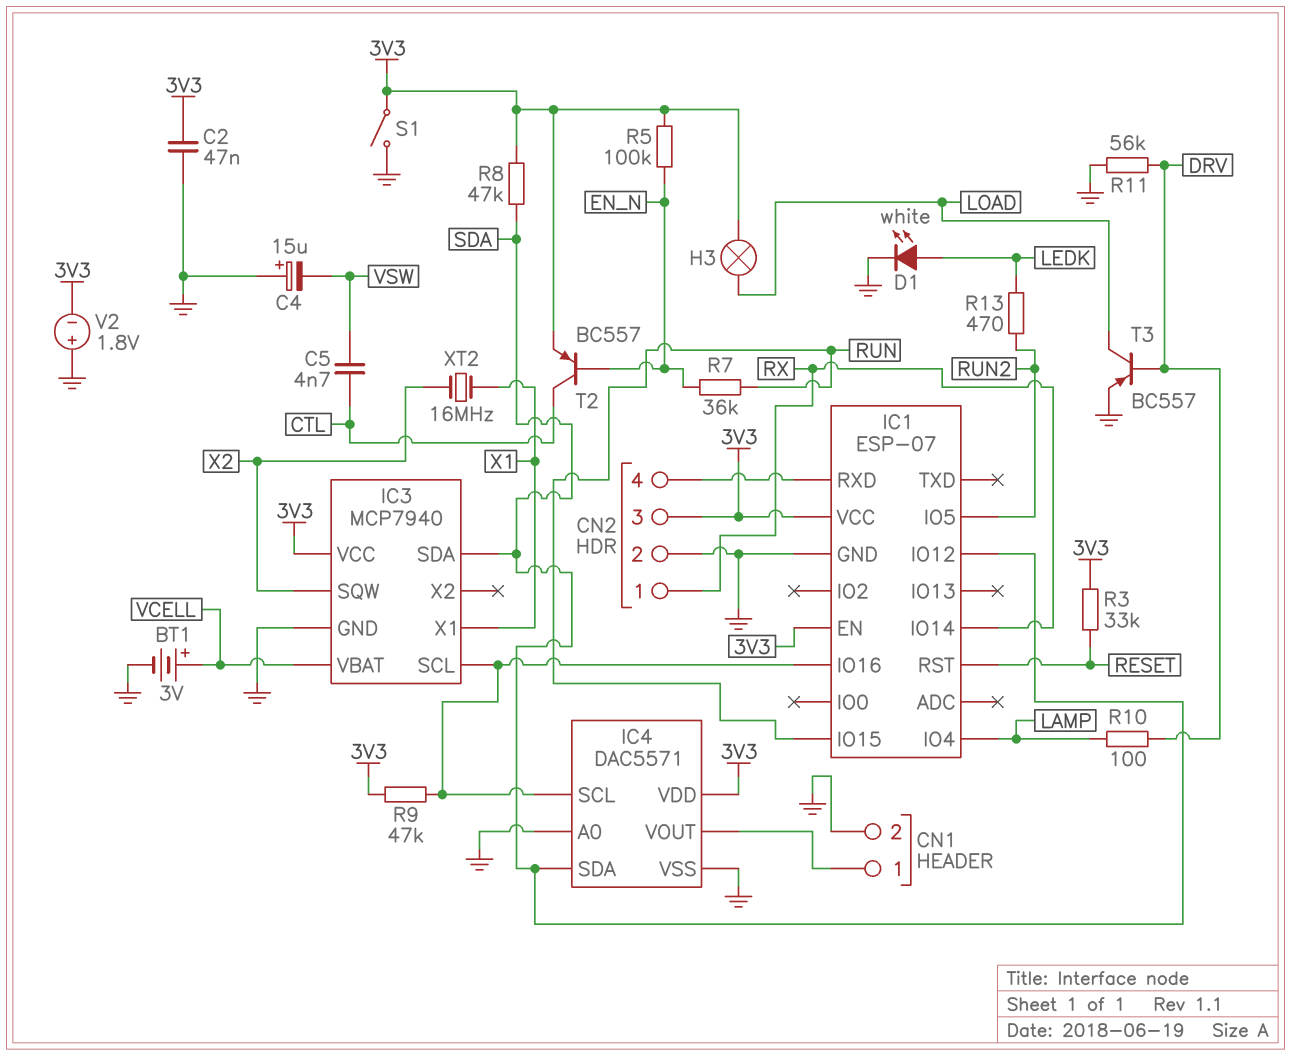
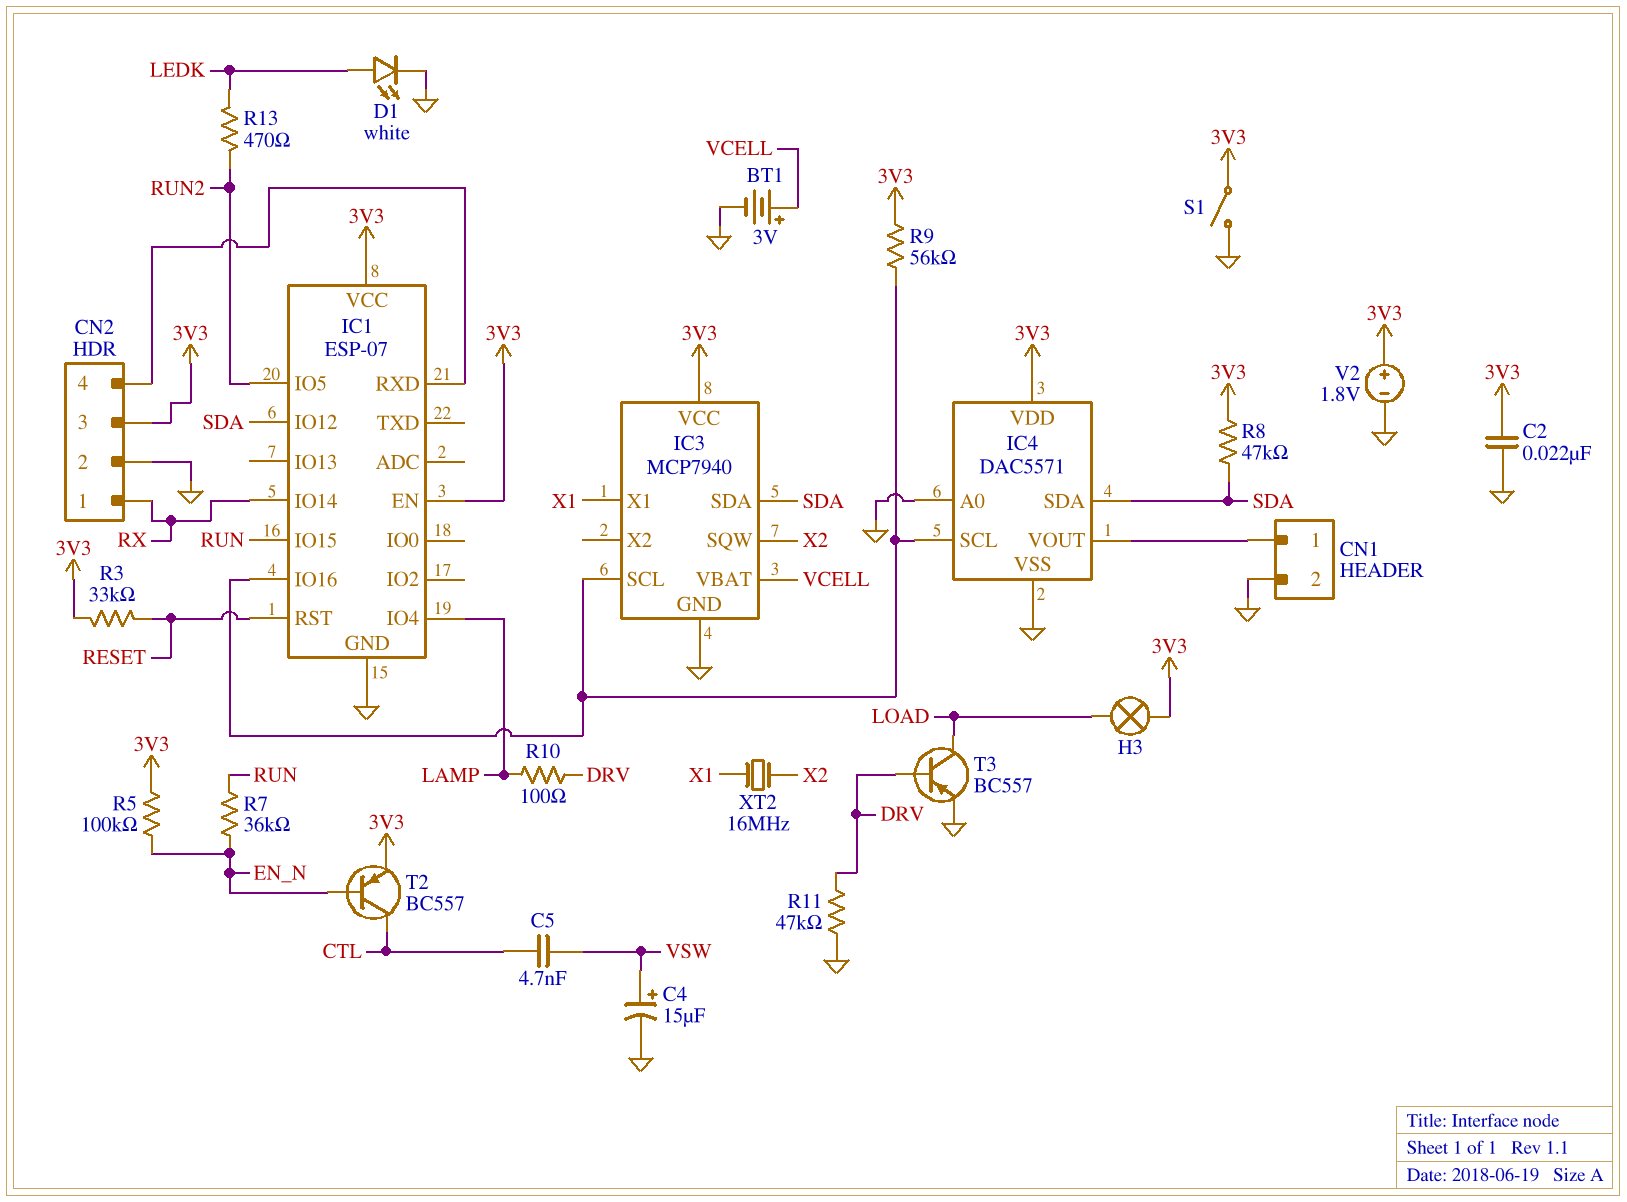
C2: 47nF (3V3, GND) -> 22nF (3V3, GND)
C4: 15uF (plus GND, minus VSW) -> 15uF (plus VSW, minus GND)
R9: 47k (3V3, IC1/IO16) -> 56k (3V3, IC1/IO16)
R11: 56k (DRV, GND) -> 47k (DRV, GND)
V2: 1.8V (plus GND, minus 3V3) -> 1.8V (plus 3V3, minus GND)

